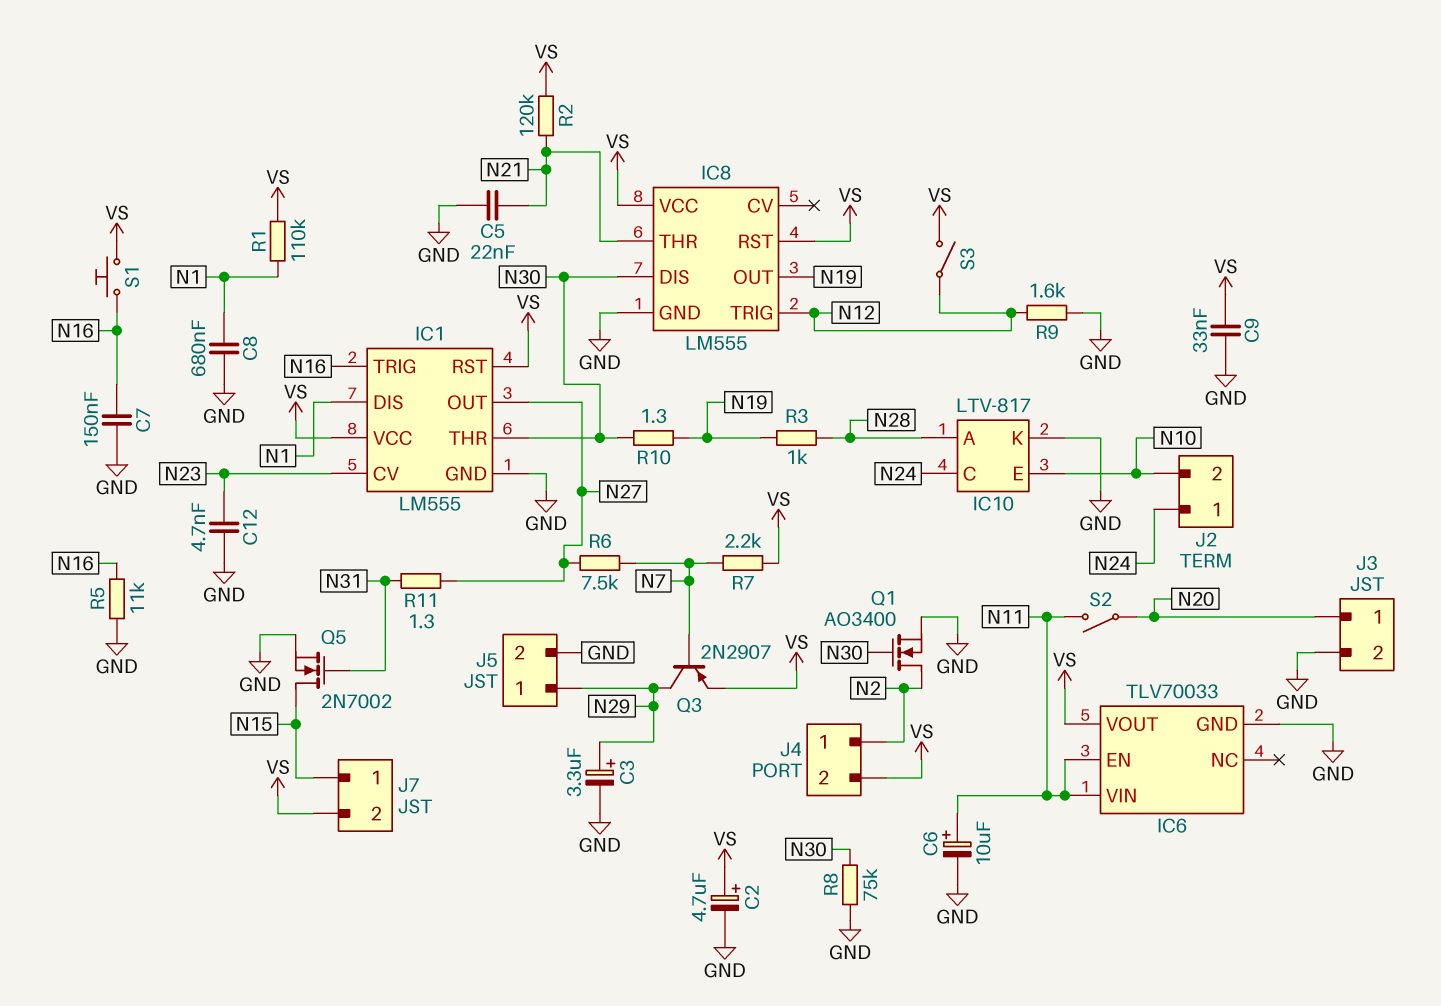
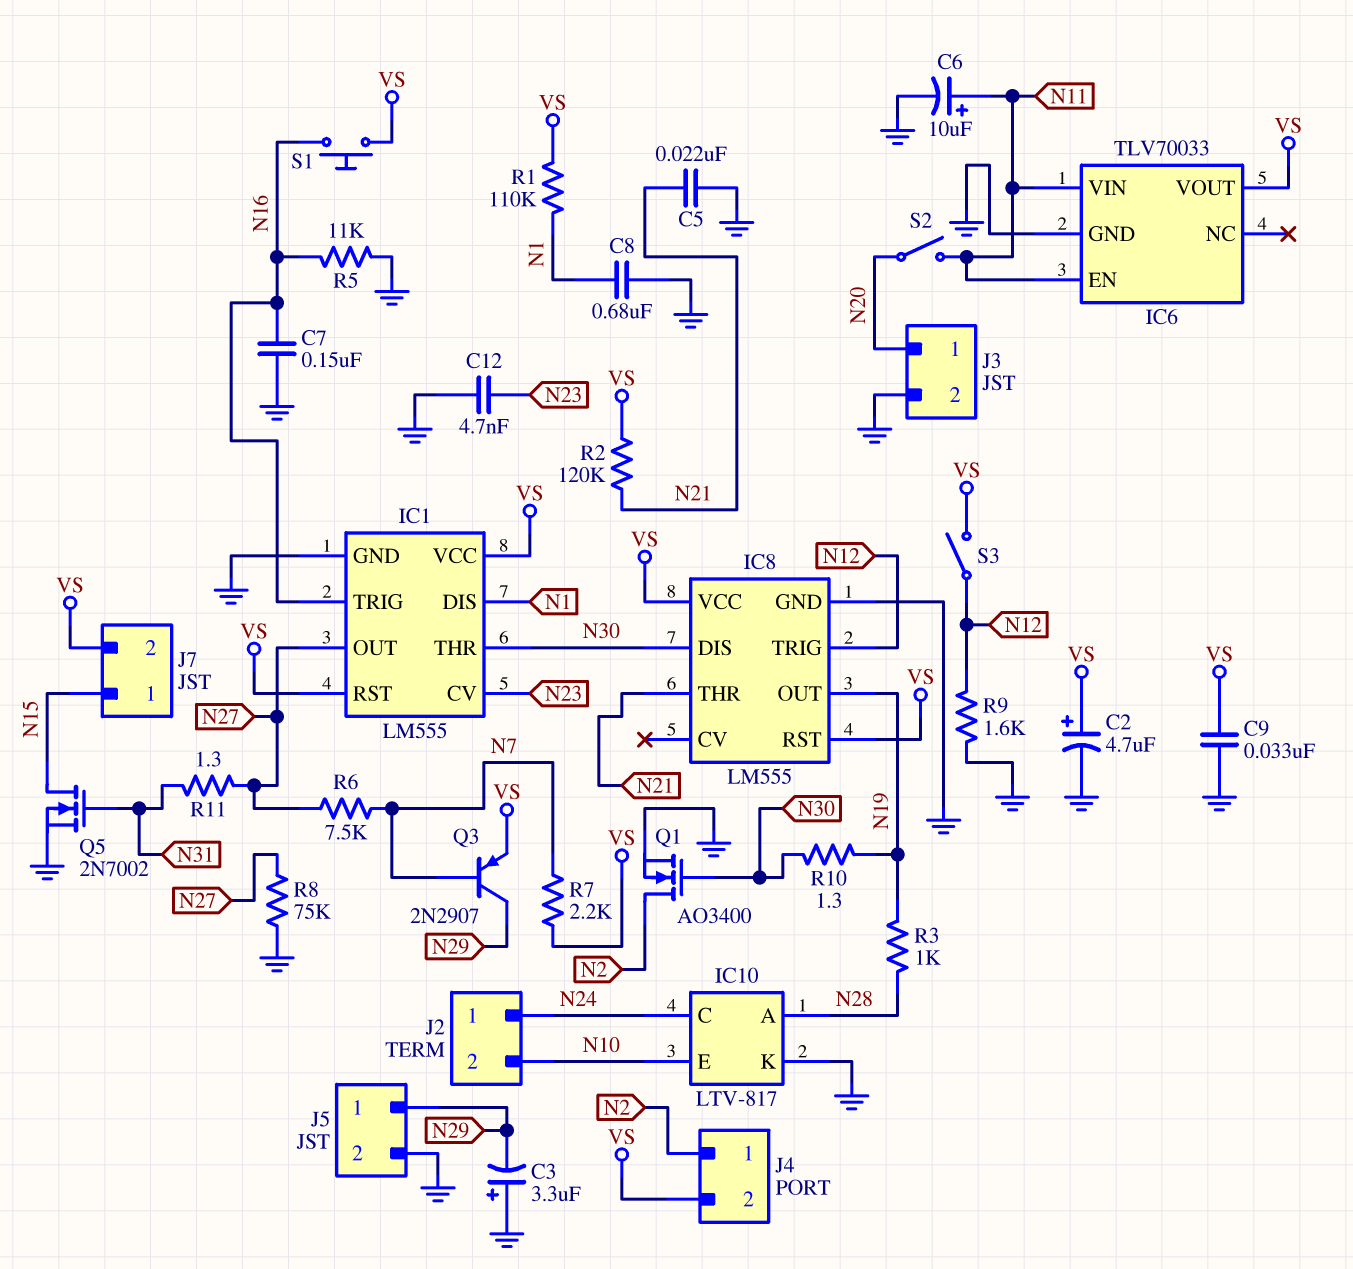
C3: 3.3uF (plus N29, minus GND) -> 3.3uF (plus GND, minus N29)
R8: 75k (GND, N30) -> 75k (GND, N27)

